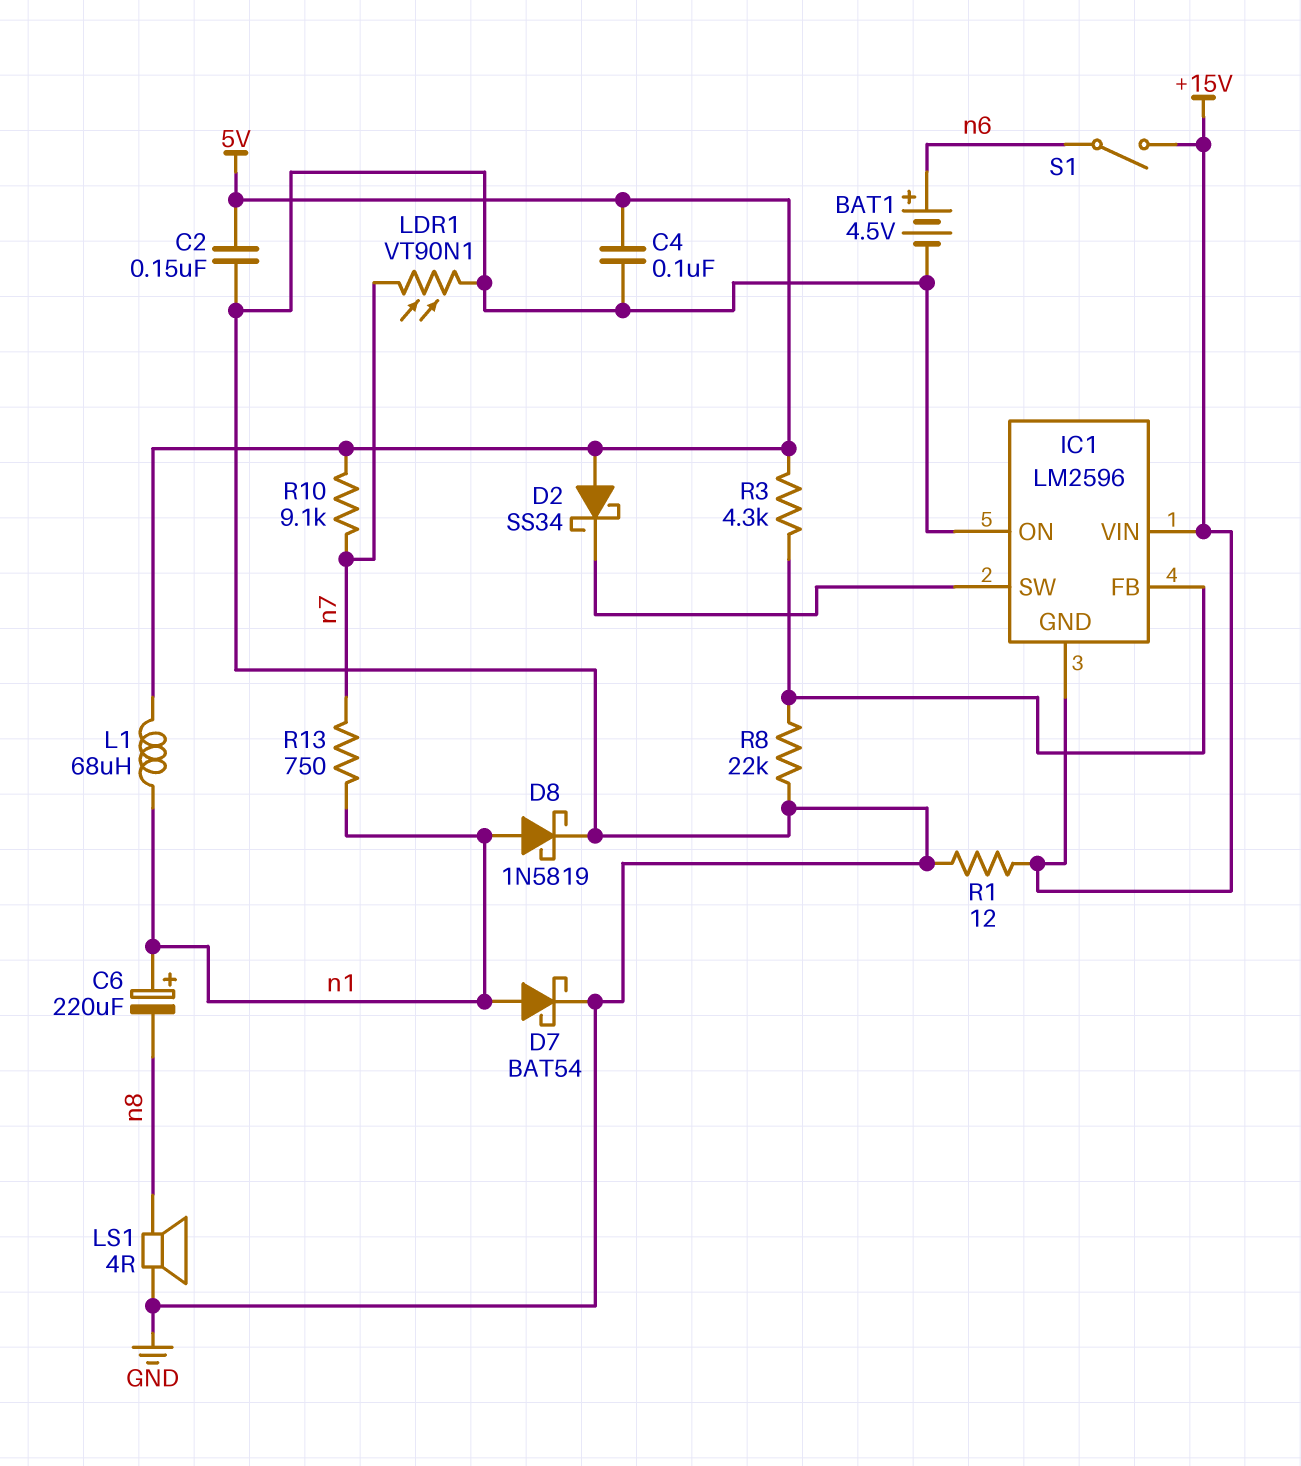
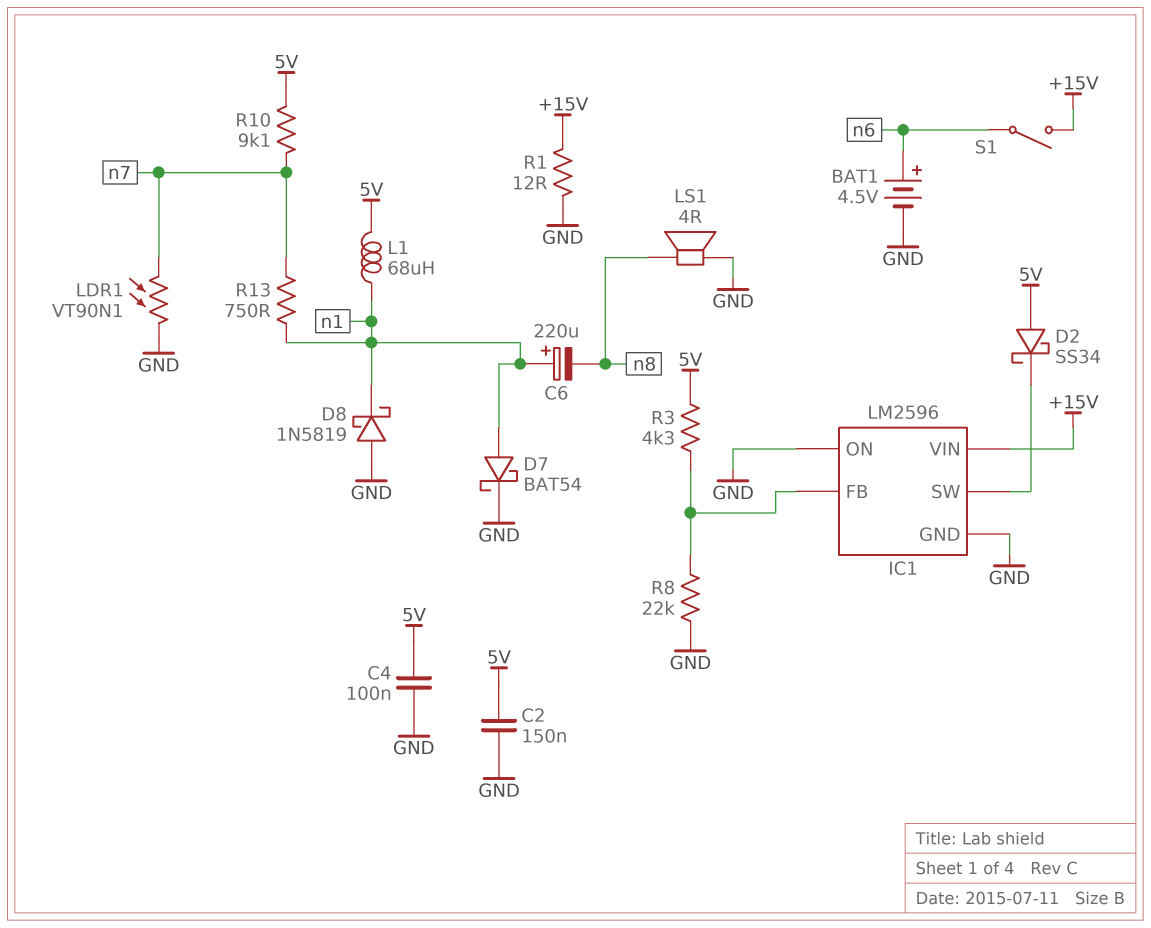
D8: schottky 1N5819 (A n1, K GND) -> schottky 1N5819 (A GND, K n1)
IC1 pin GND: +15V -> GND

